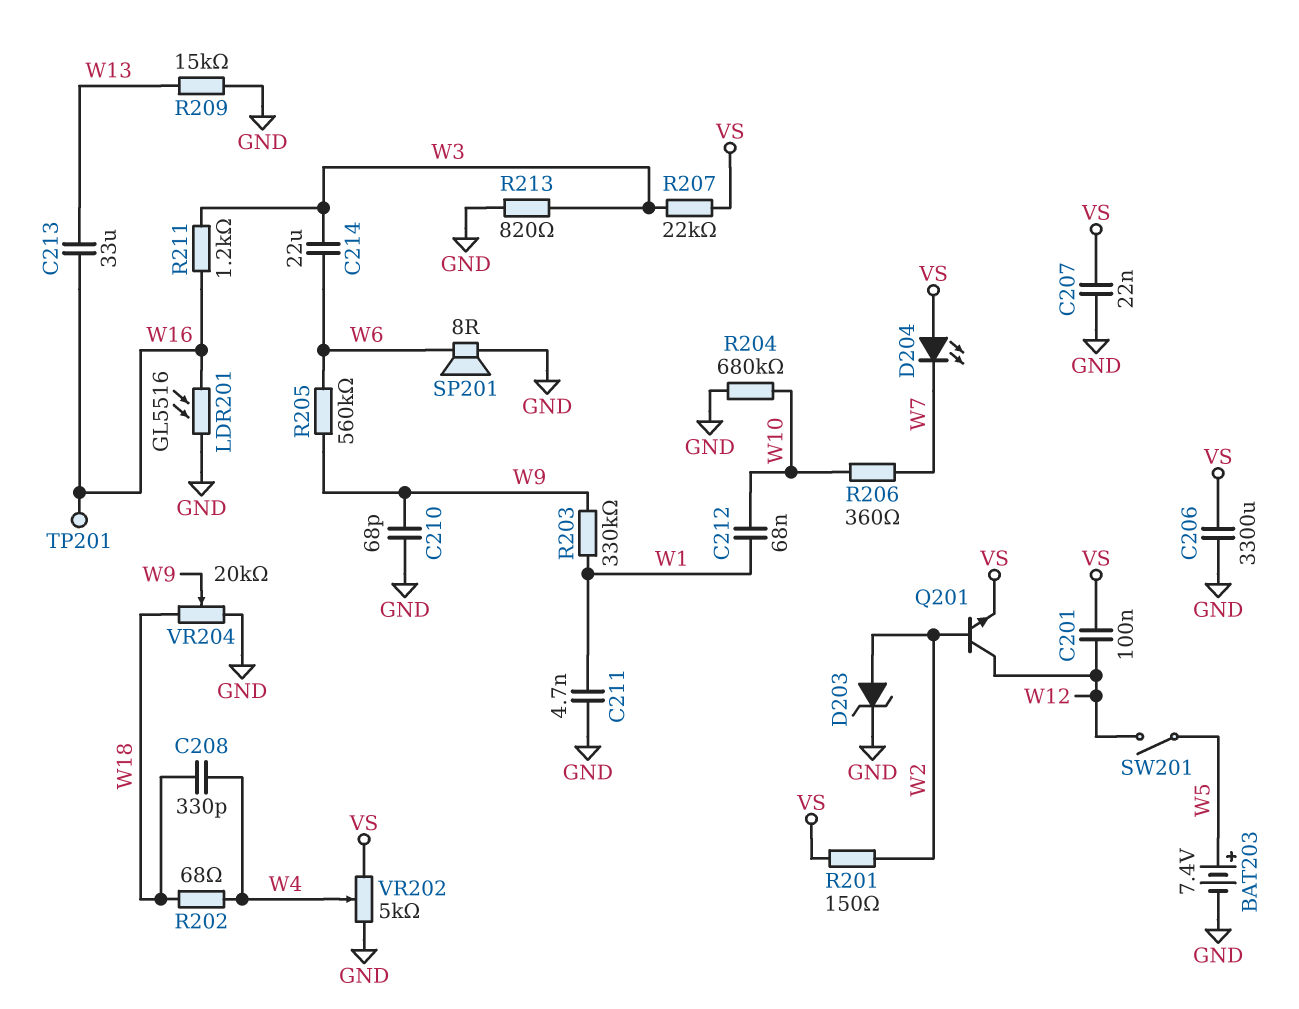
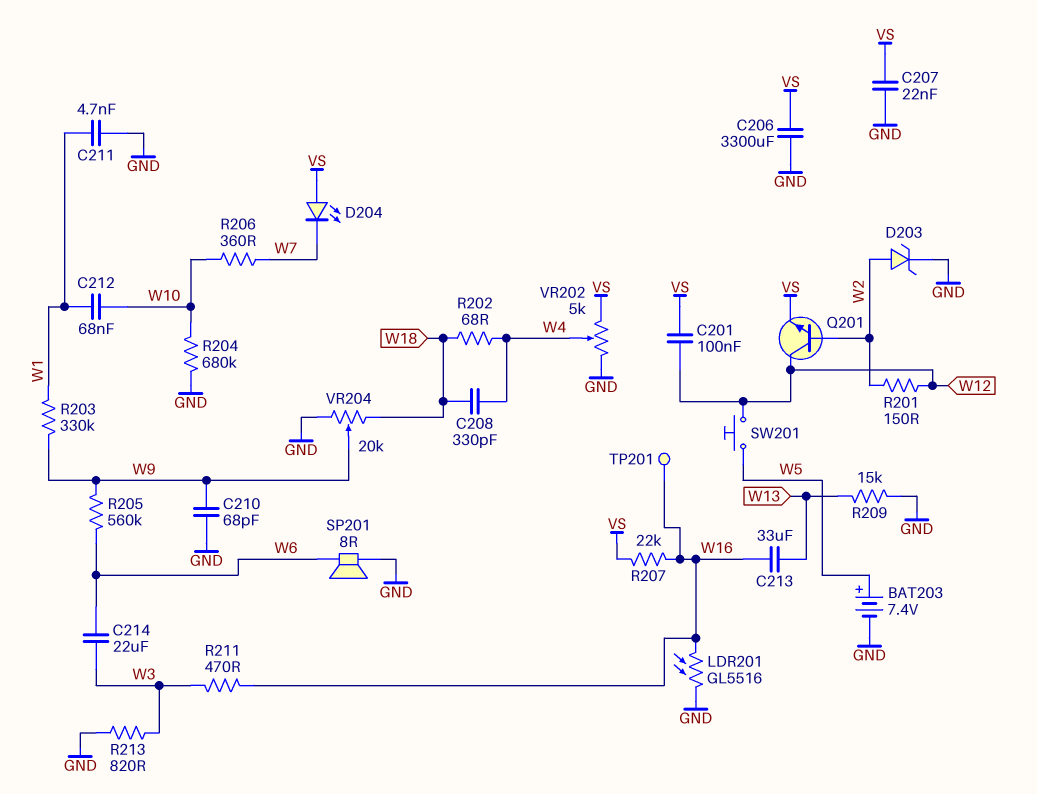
R201: 150 (VS, W2) -> 150 (W2, W12)
R207: 22k (VS, W3) -> 22k (VS, W16)
R211: 1.2k (W3, W16) -> 470 (W3, W16)
SW201: switch (W5, W12) -> button (W5, W12)

